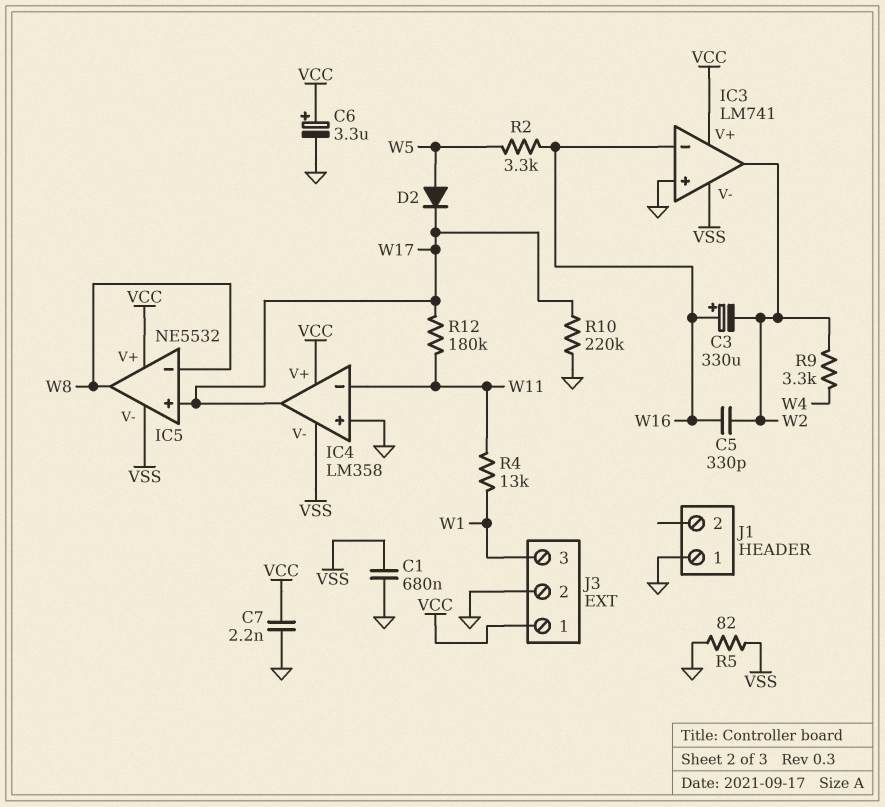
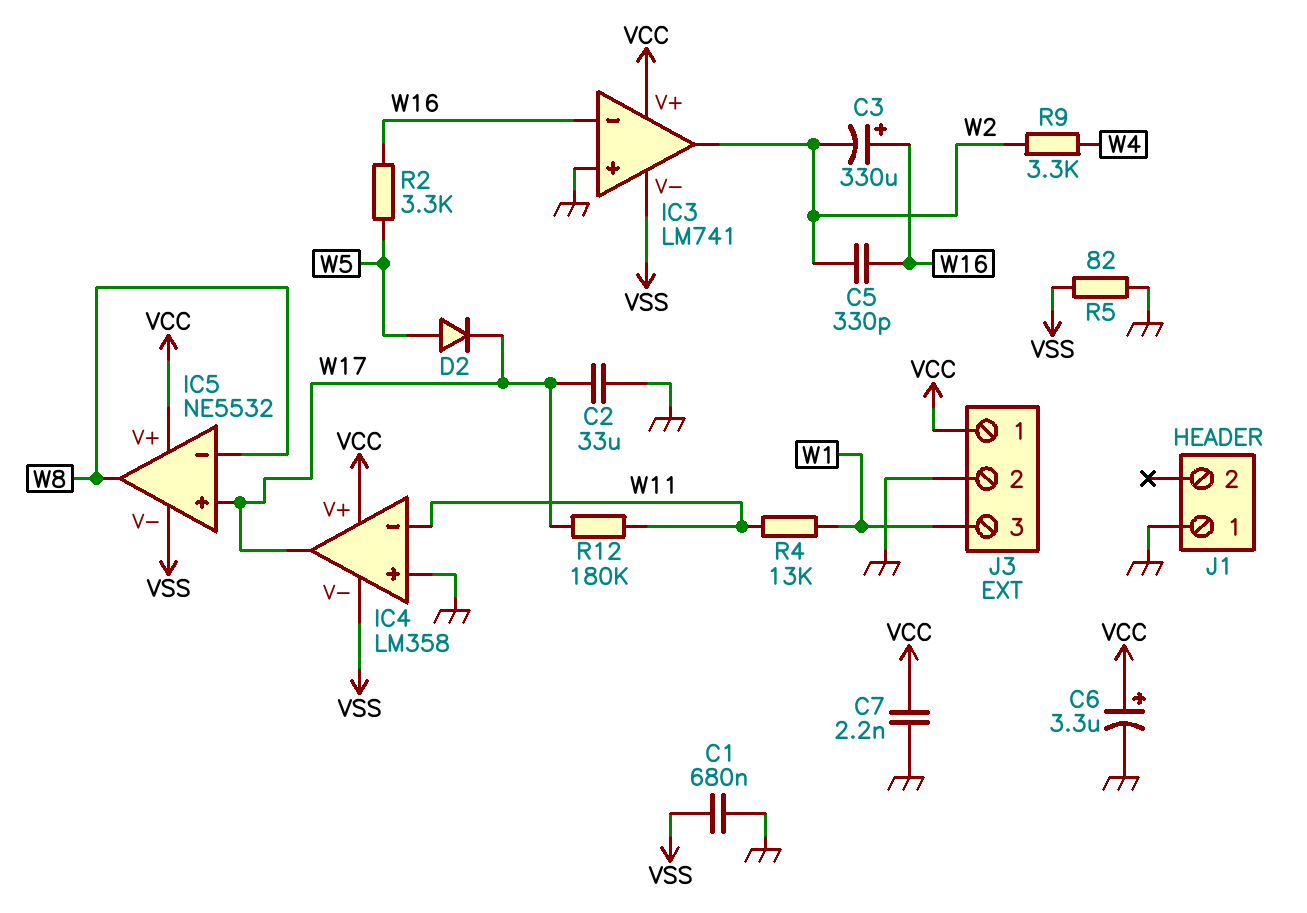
C2: none -> 33uF (GND, W17)
R10: 220k (GND, W17) -> none

